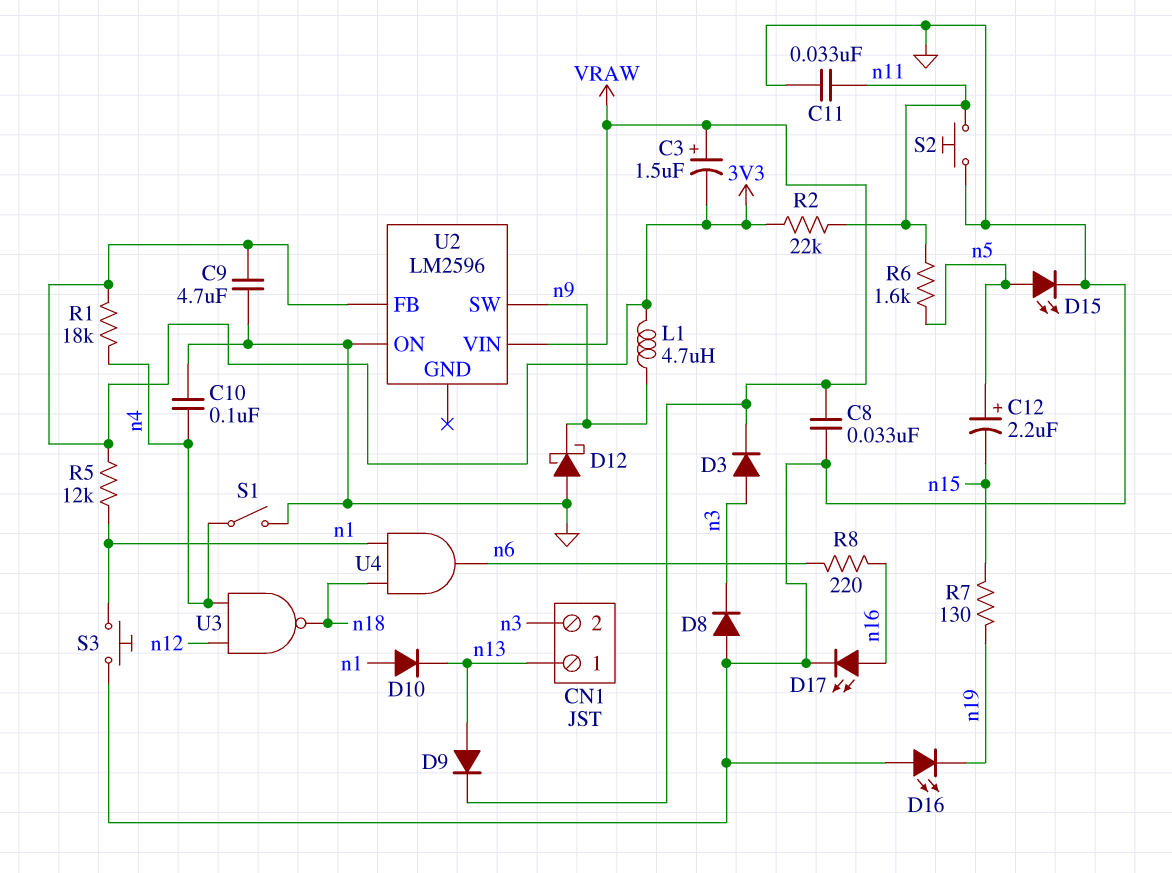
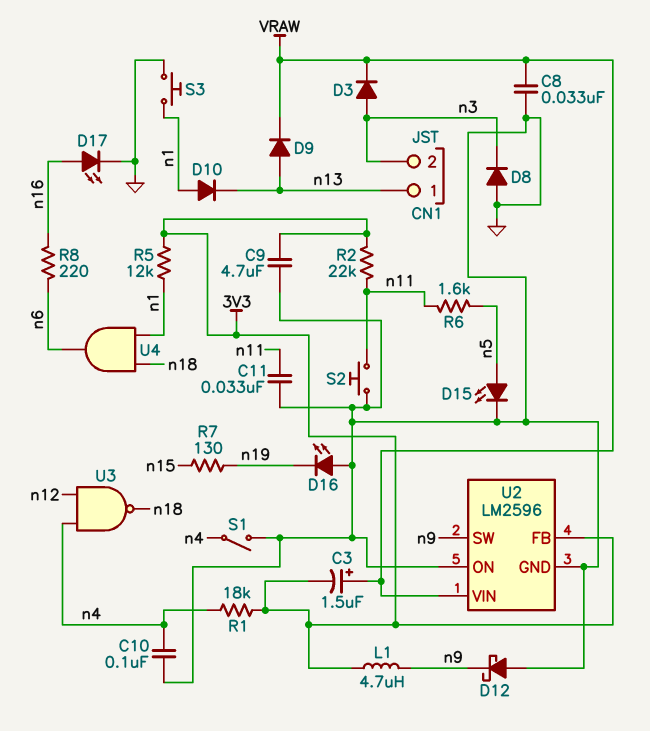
C12: 2.2uF (plus n5, minus n15) -> none
U2 pin GND: none -> GND

